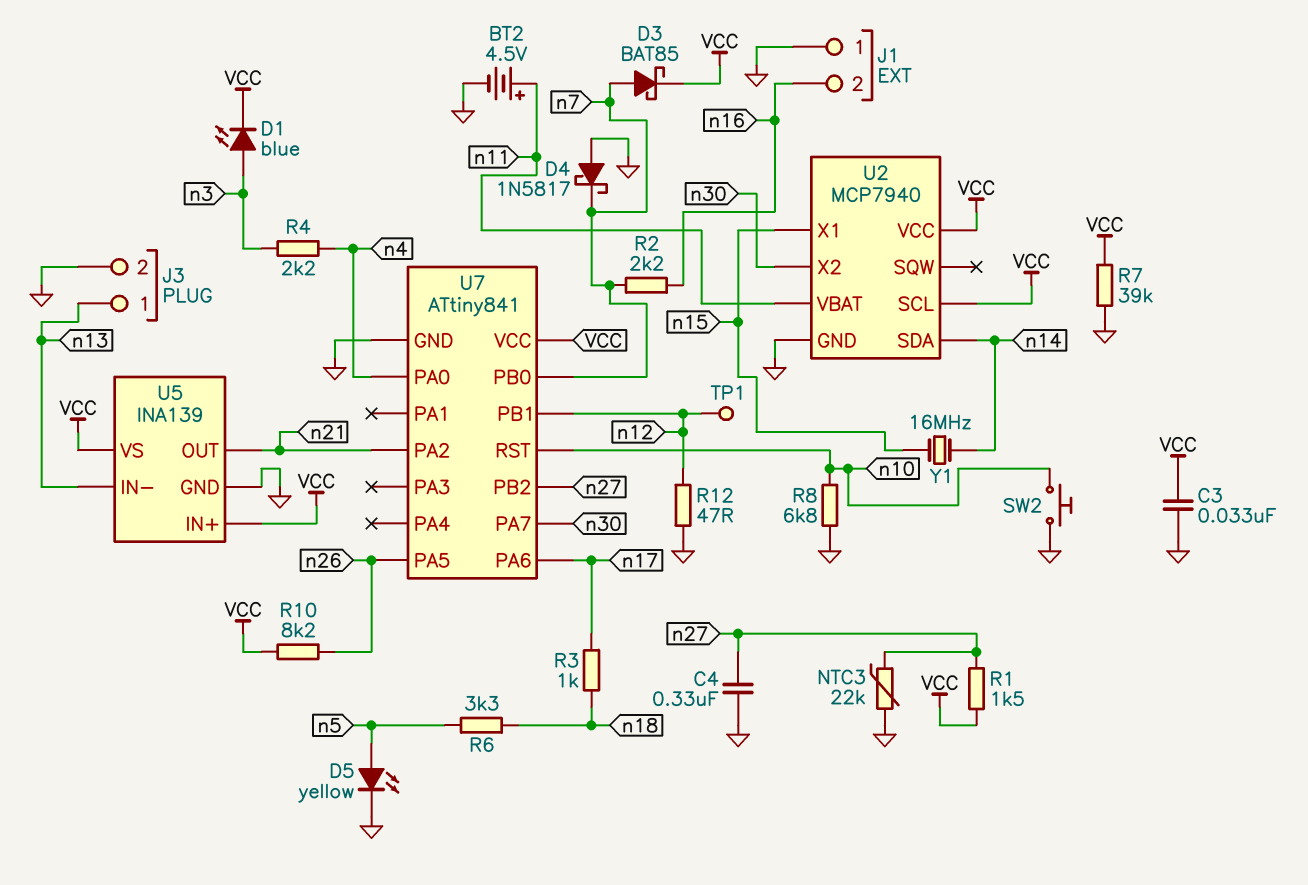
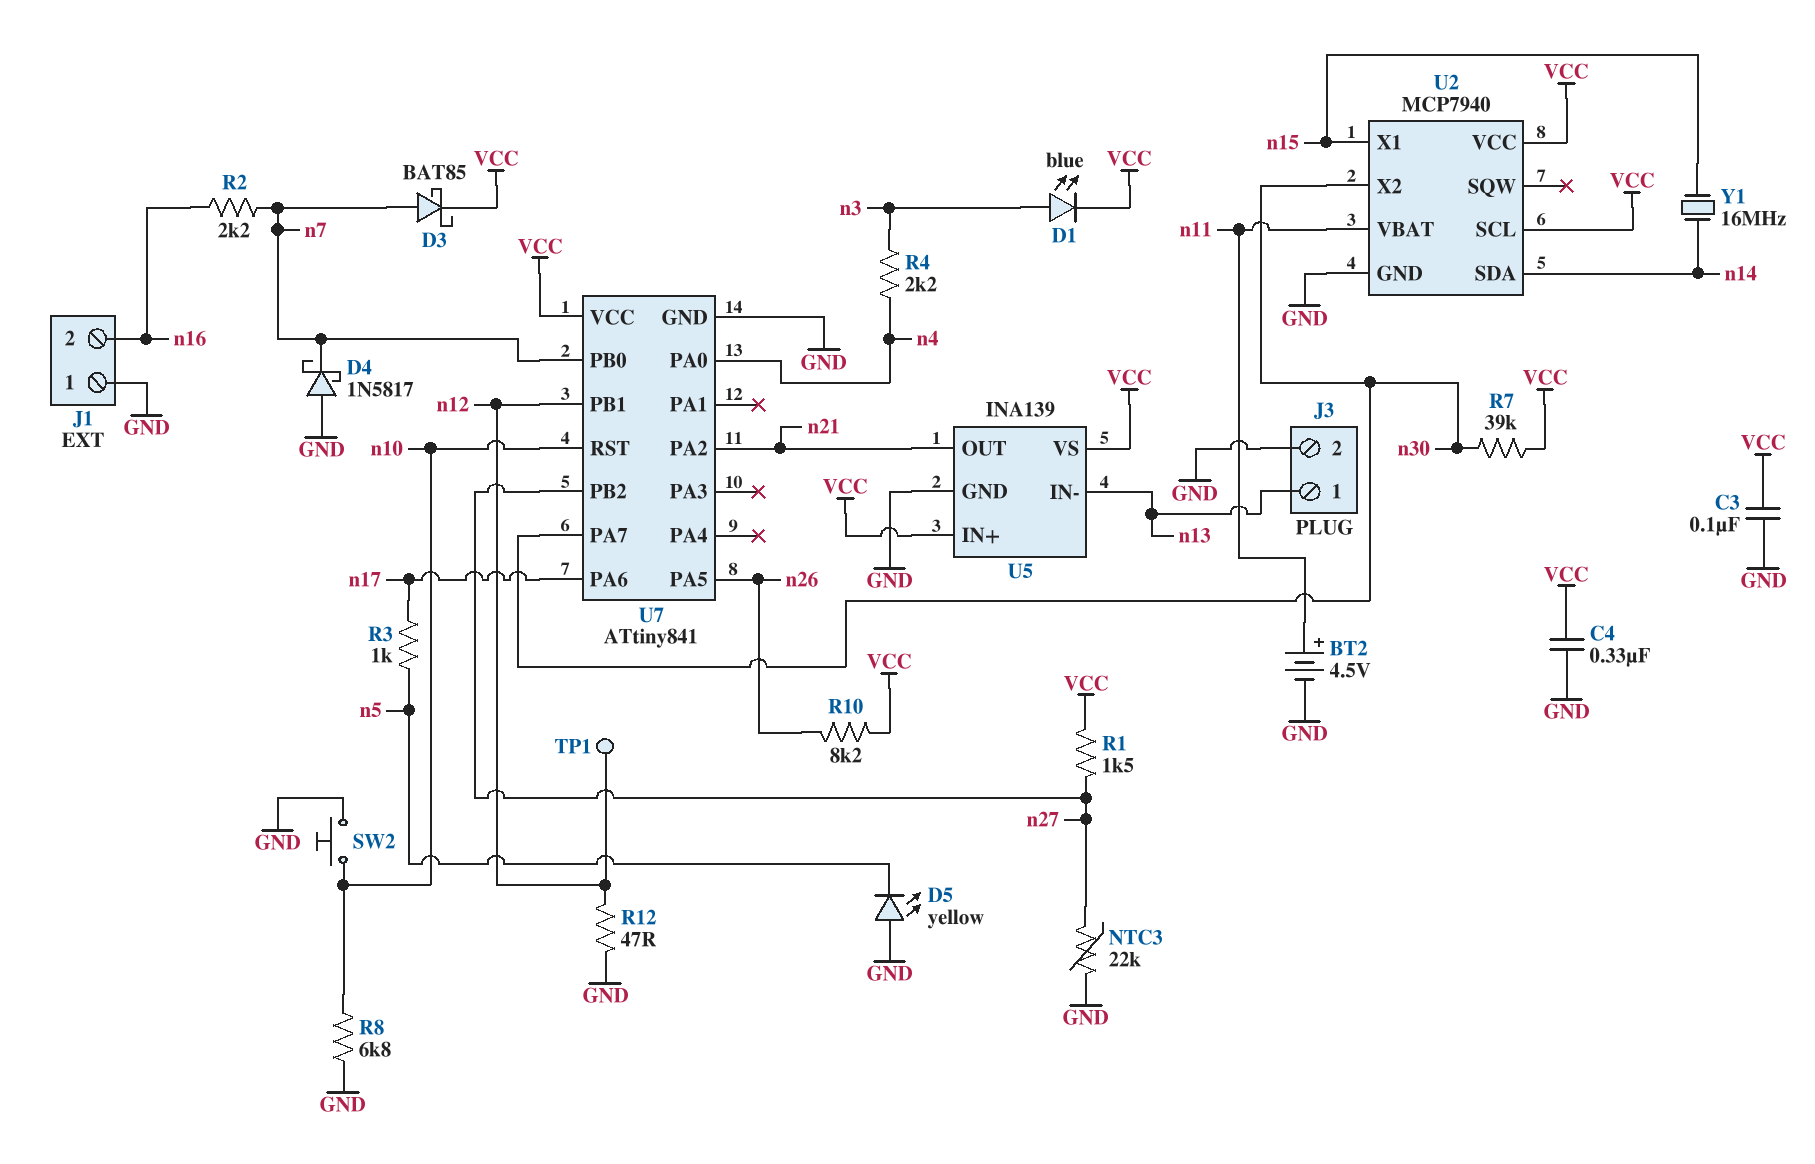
C3: 33nF (GND, VCC) -> 100nF (GND, VCC)
C4: 330nF (GND, n27) -> 330nF (GND, VCC)
D5: LED yellow (A n5, K GND) -> LED yellow (A GND, K n5)
R3: 1k (n17, n18) -> 1k (n5, n17)
R6: 3.3k (n5, n18) -> none
R7: 39k (GND, VCC) -> 39k (VCC, n30)

